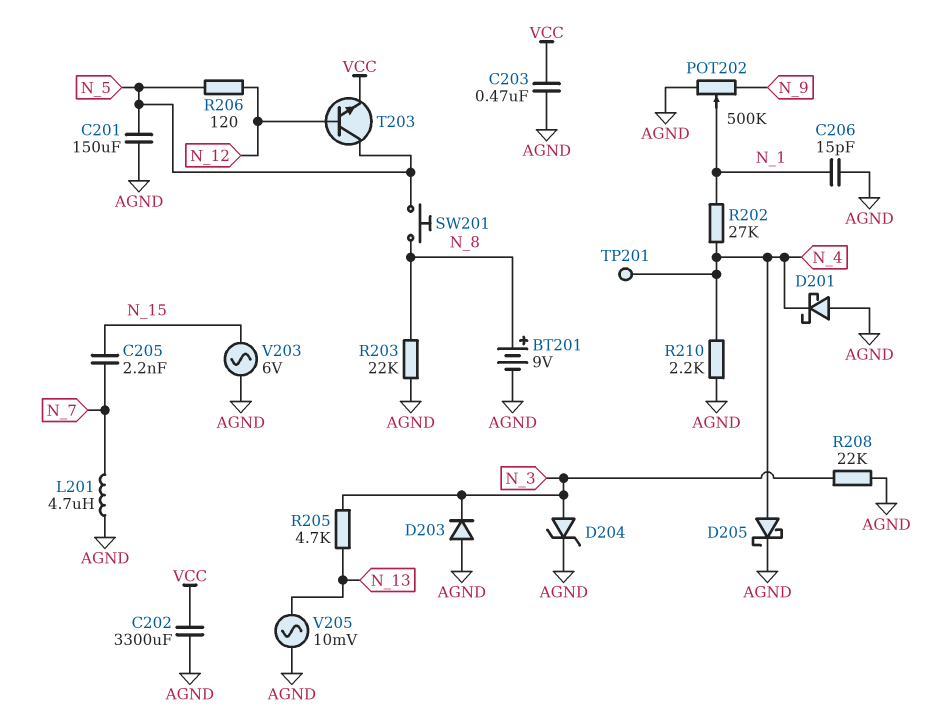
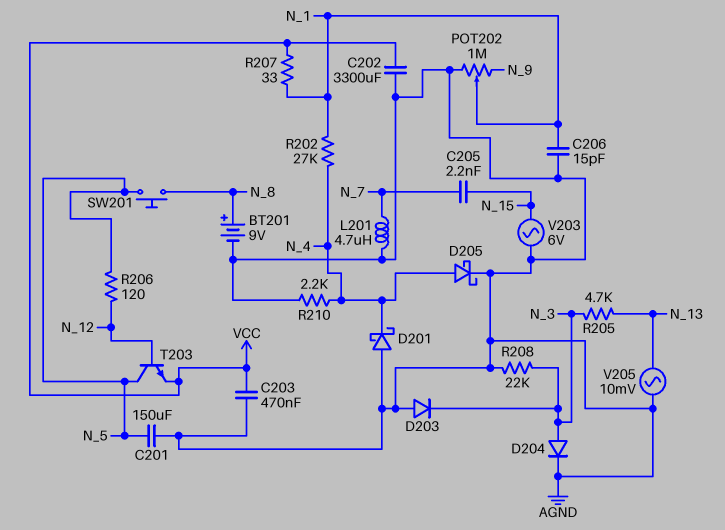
D204: zener (A N_3, K AGND) -> diode (A N_3, K AGND)
POT202: 500k (AGND, N_9, wiper N_1) -> 1M (AGND, N_9, wiper N_1)
R203: 22k (AGND, N_8) -> none
R207: none -> 33 (N_1, VCC)
TP201: test point (N_4) -> none

